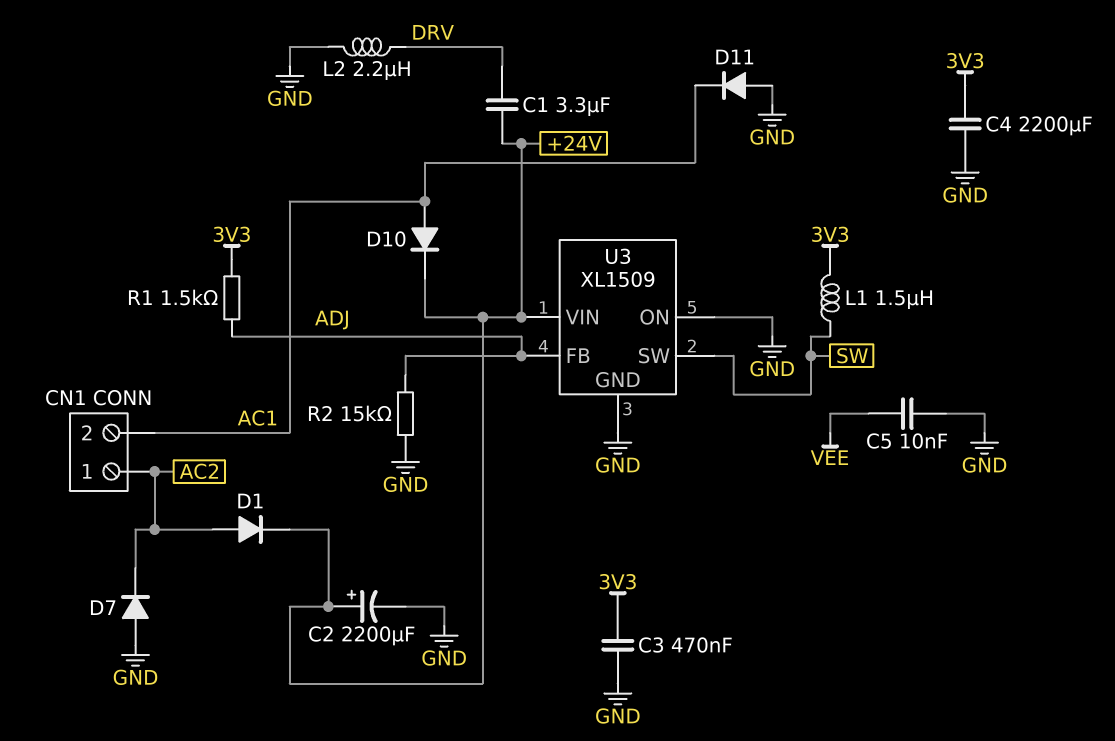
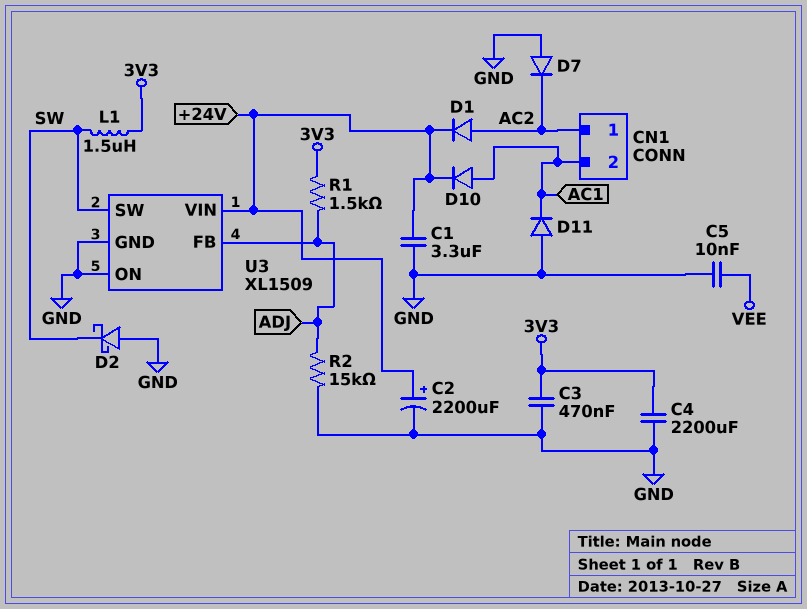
C1: 3.3uF (+24V, DRV) -> 3.3uF (+24V, GND)
D2: none -> schottky (A GND, K SW)
L2: 2.2uH (DRV, GND) -> none

